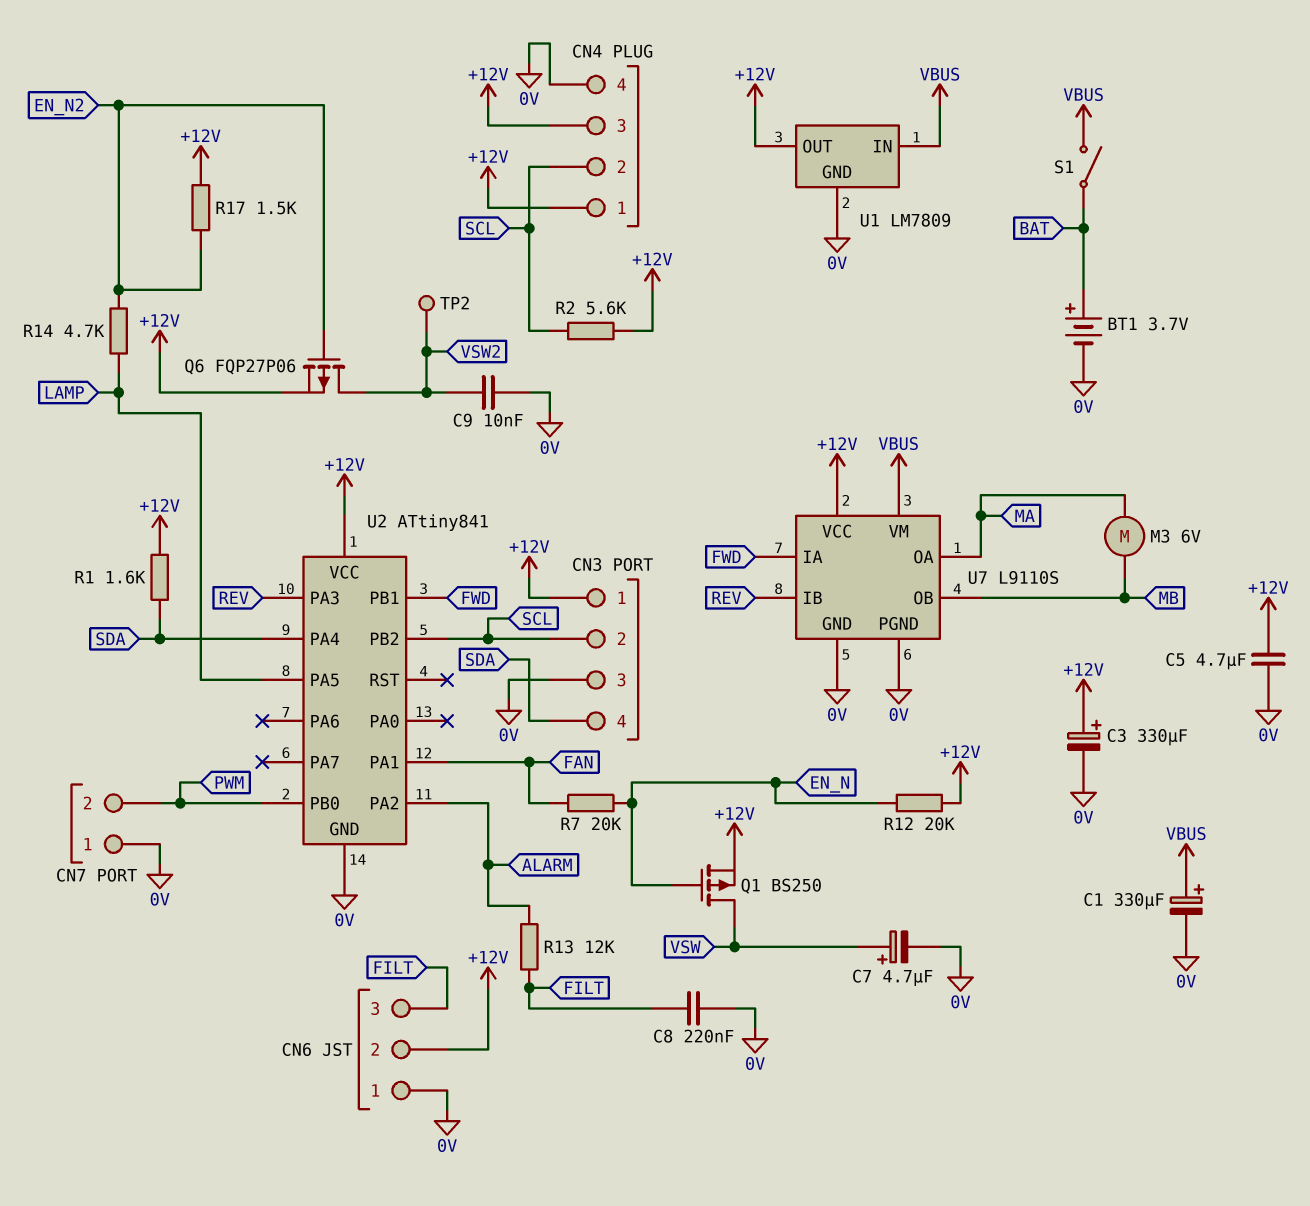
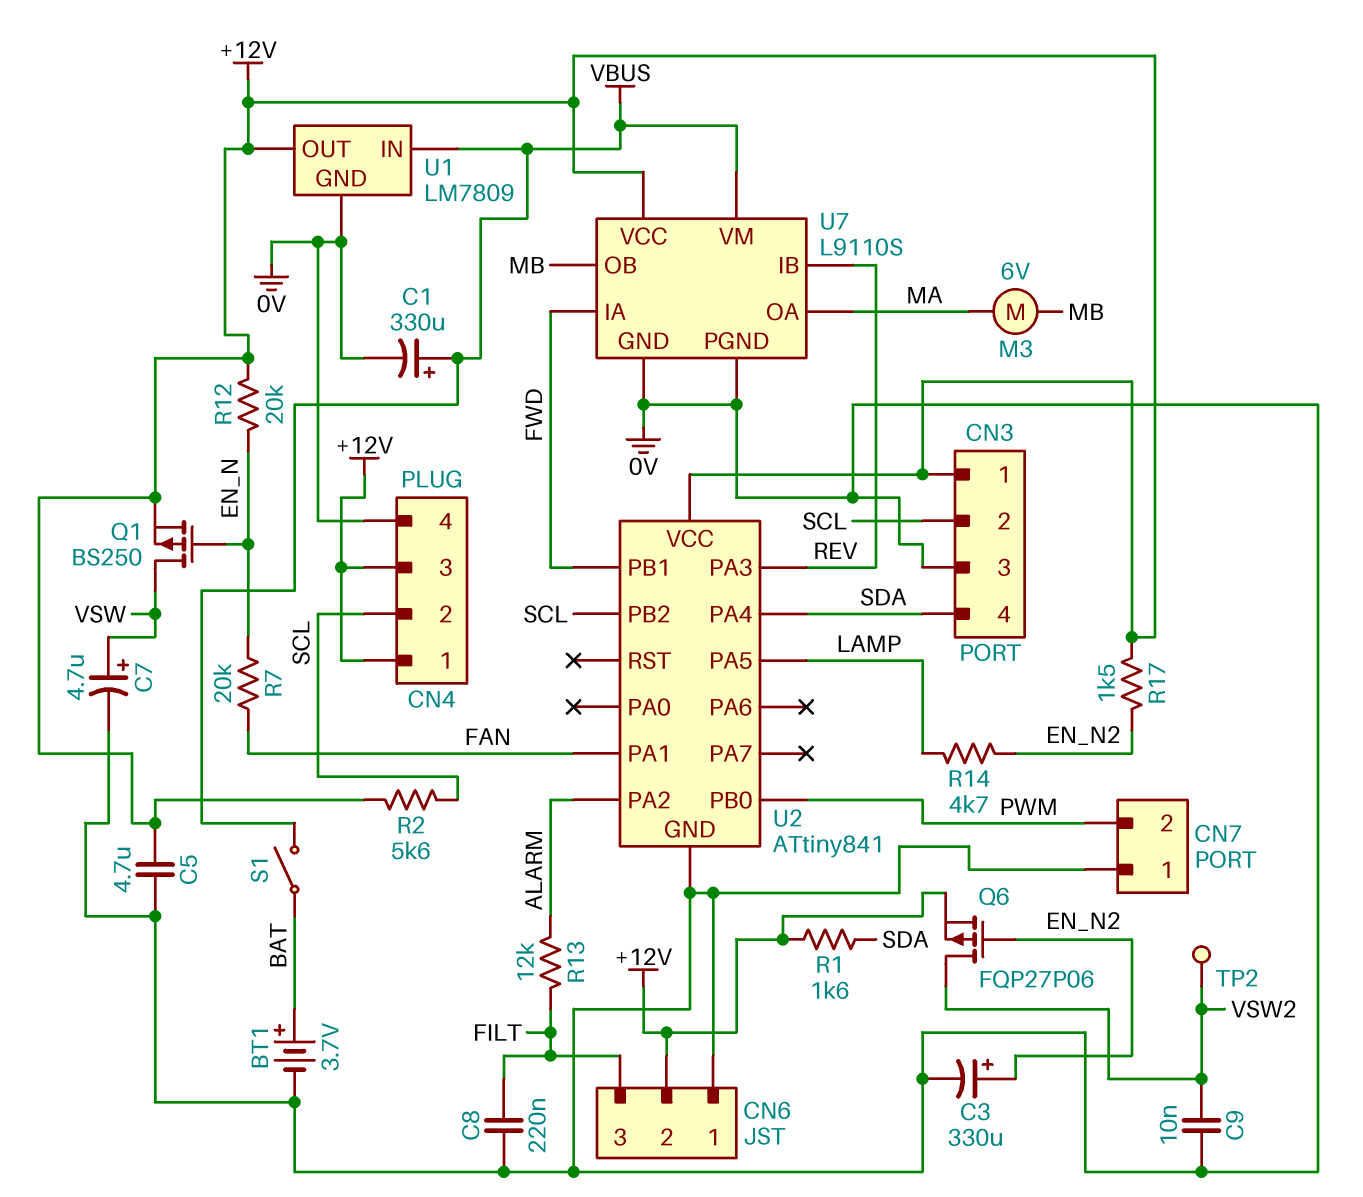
C3: 330uF (plus +12V, minus 0V) -> 330uF (plus EN_N2, minus 0V)

